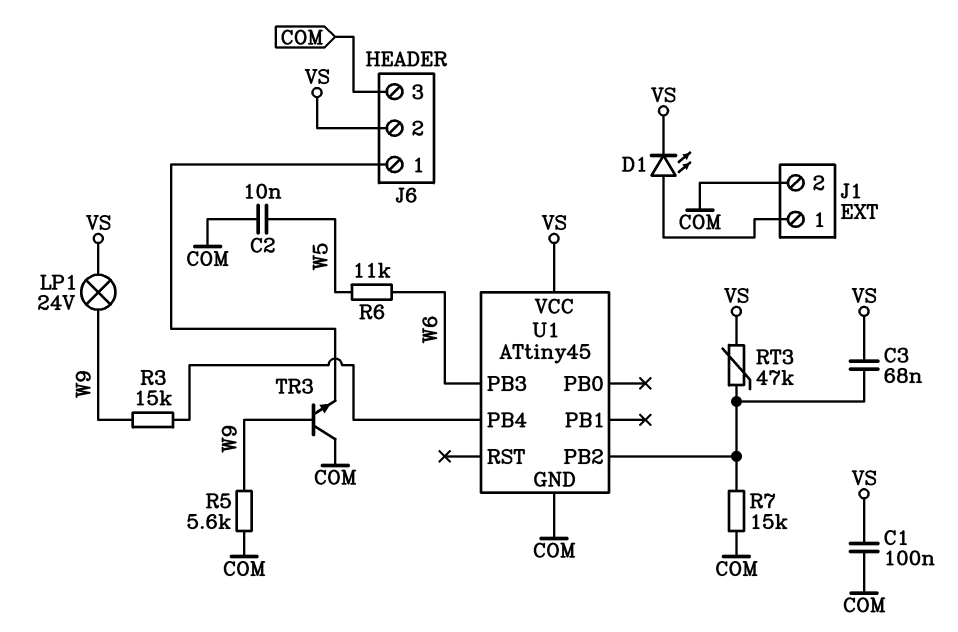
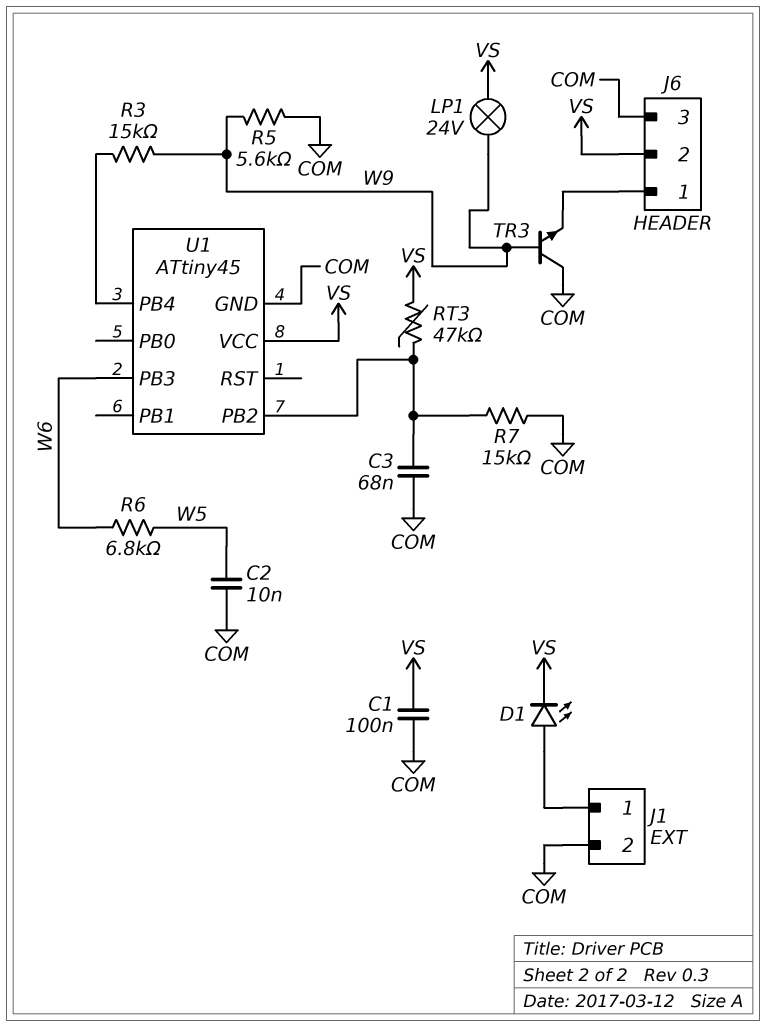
C3: 68nF (U1/PB2, VS) -> 68nF (COM, U1/PB2)
R6: 11k (W5, W6) -> 6.8k (W5, W6)

